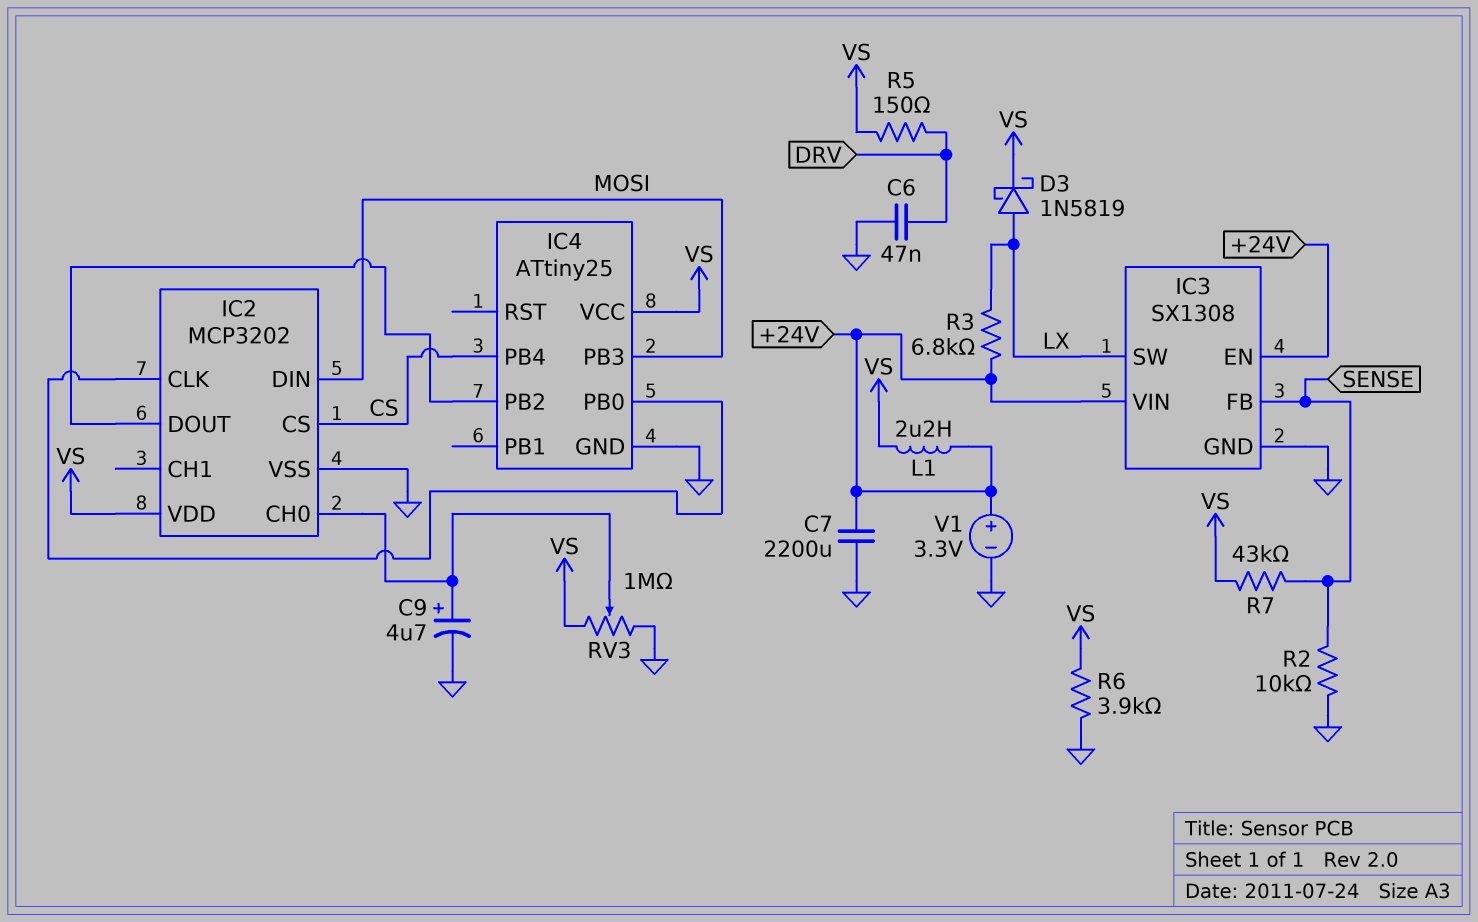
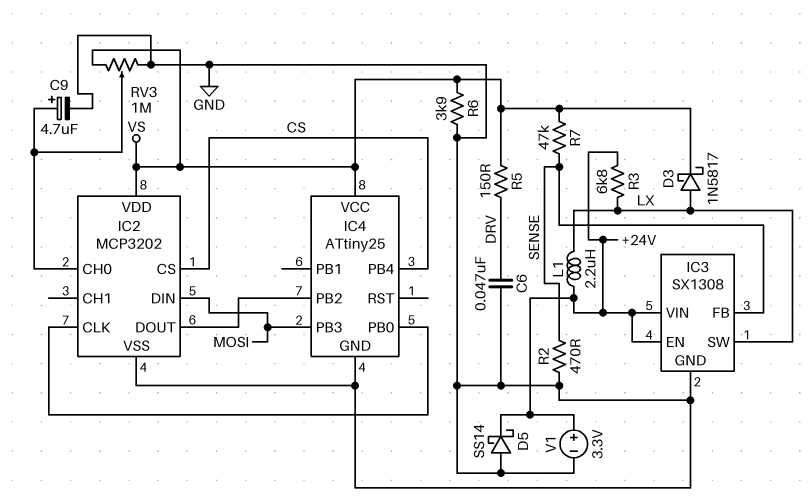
C7: 2200uF (+24V, GND) -> none
D3: schottky 1N5819 (A LX, K VS) -> schottky 1N5817 (A LX, K VS)
D5: none -> schottky SS14 (A GND, K +24V)
L1: 2.2uH (+24V, VS) -> 2.2uH (+24V, LX)
R2: 10k (GND, SENSE) -> 470 (GND, SENSE)
R7: 43k (SENSE, VS) -> 47k (SENSE, VS)

